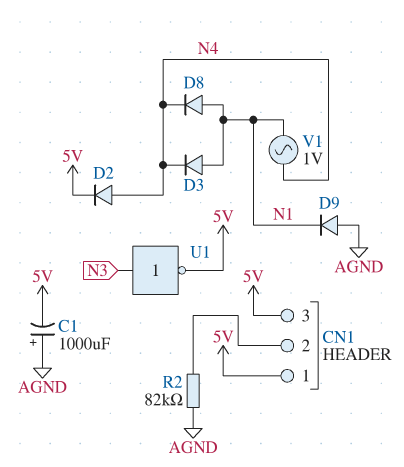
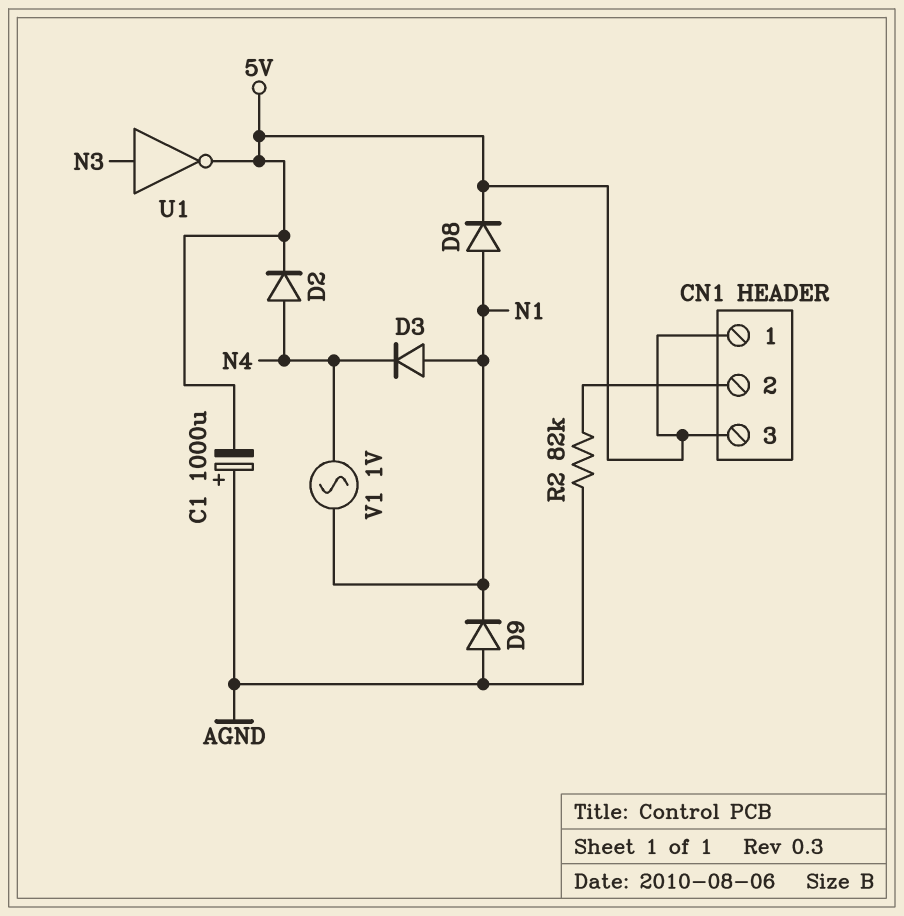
D8: diode (A N1, K N4) -> diode (A N1, K 5V)

